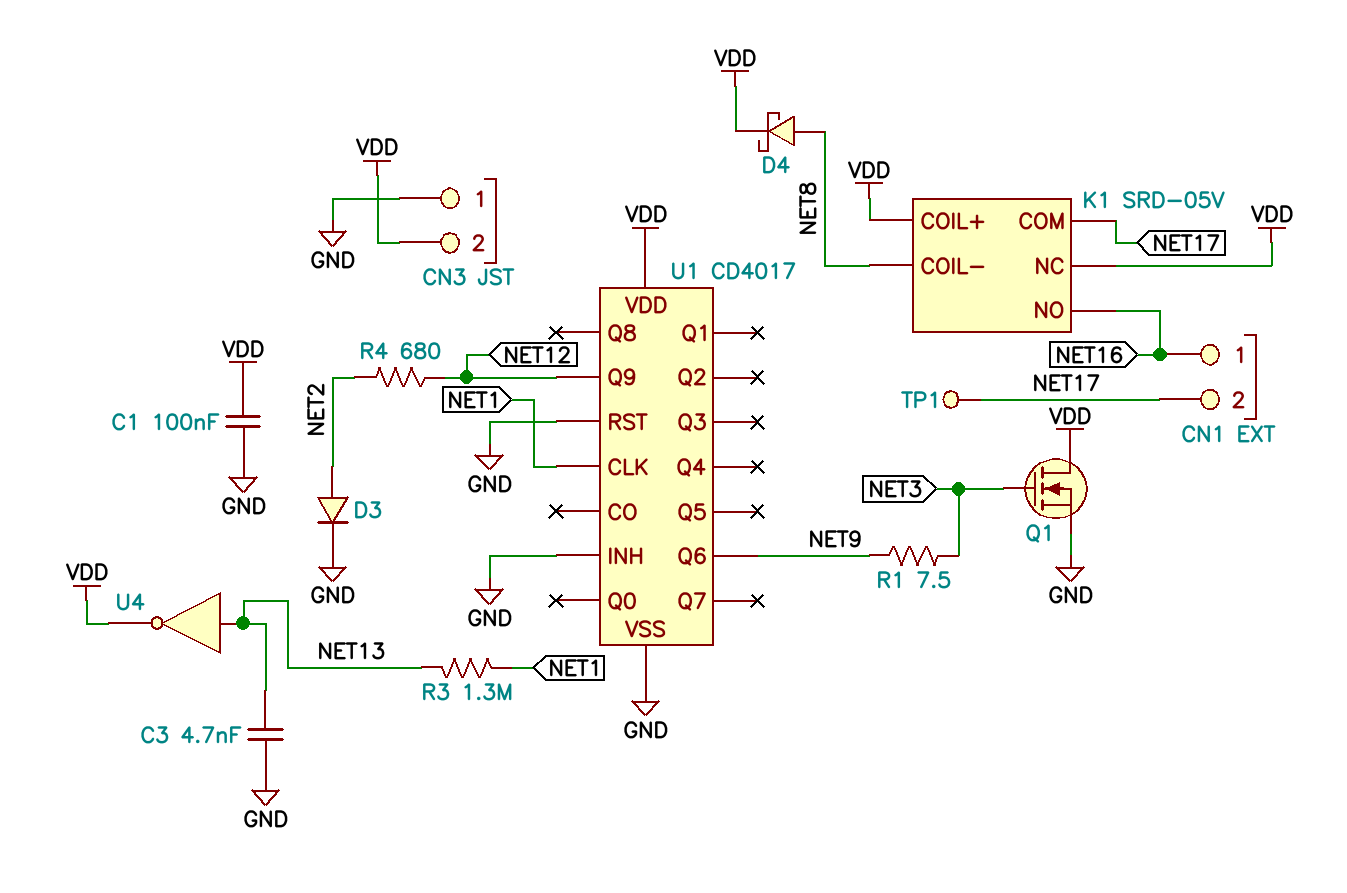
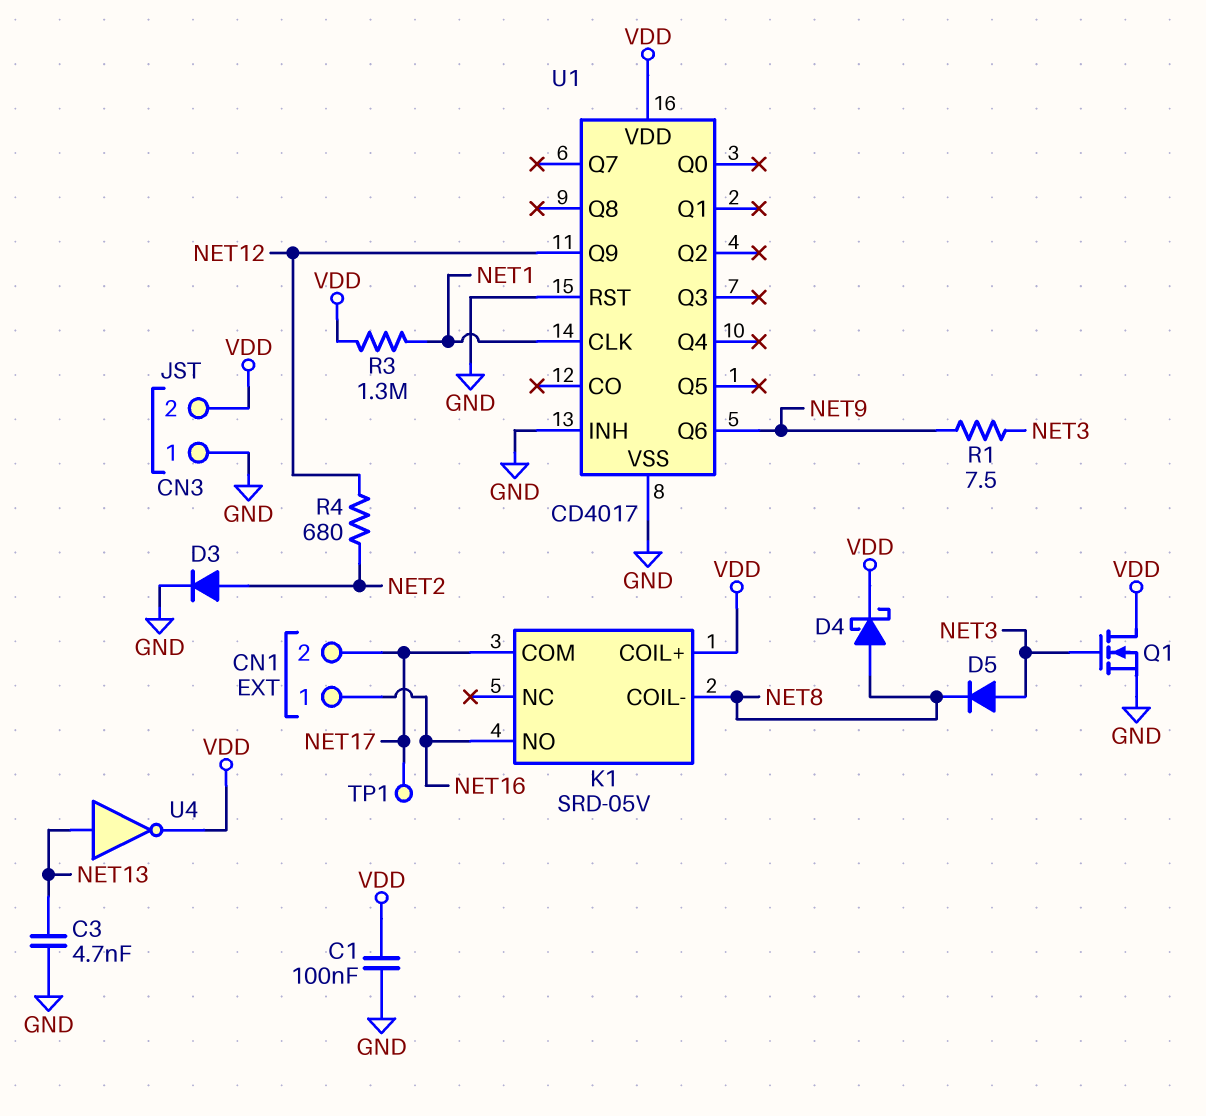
D5: none -> diode (A NET3, K NET8)
K1 pin NC: VDD -> none
R3: 1.3M (NET1, NET13) -> 1.3M (NET1, VDD)

